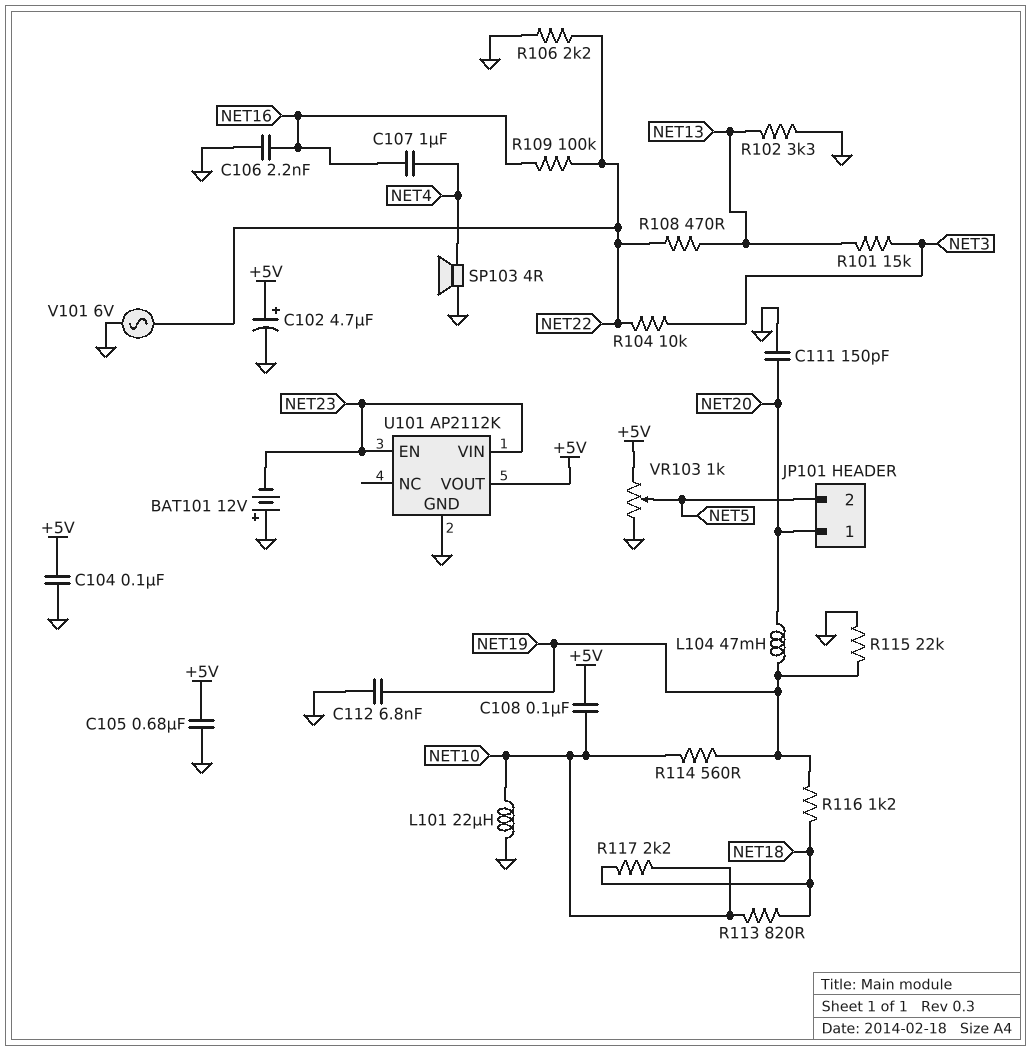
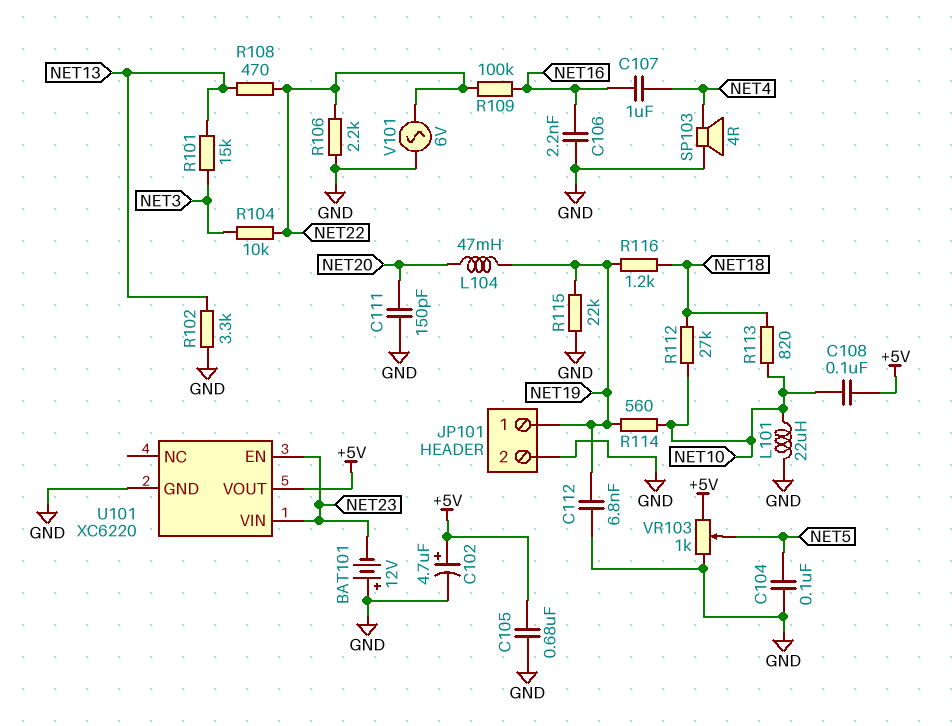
C104: 100nF (+5V, GND) -> 100nF (GND, NET5)
JP101 pin 1: NET20 -> NET19
JP101 pin 2: NET5 -> GND
R112: none -> 27k (NET10, NET18)
R117: 2.2k (NET10, NET18) -> none
U101: AP2112K -> XC6220

